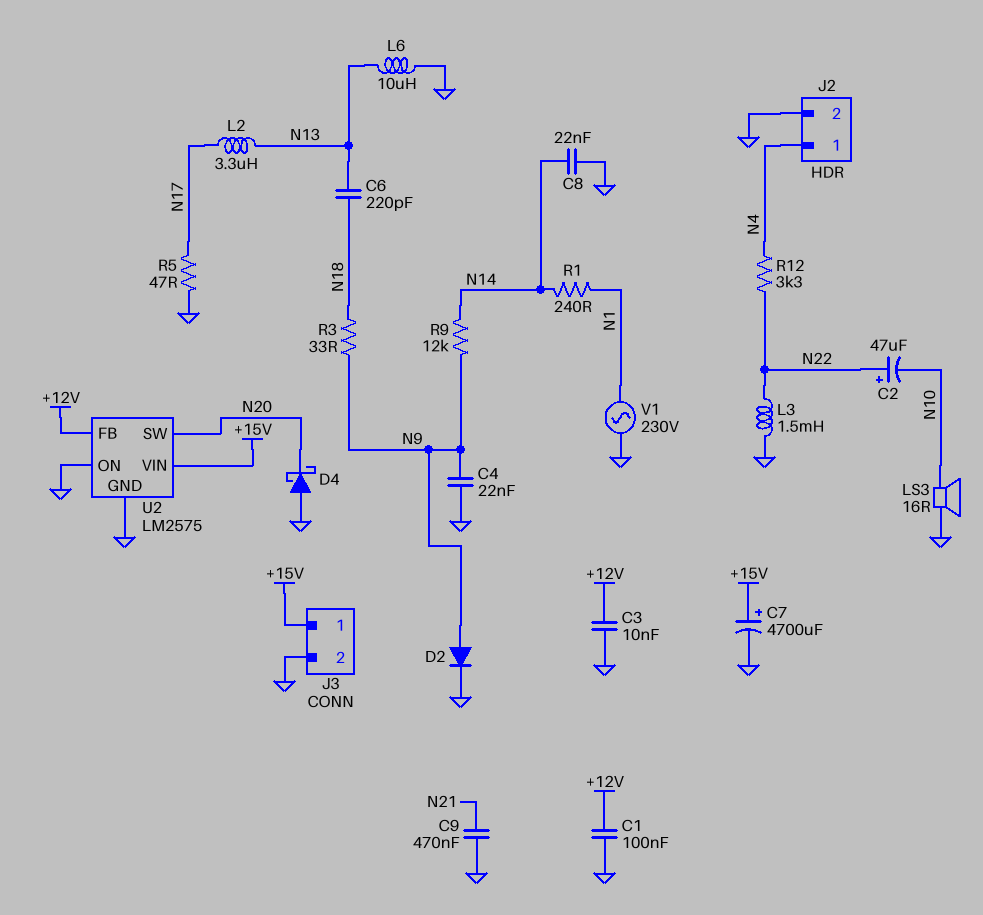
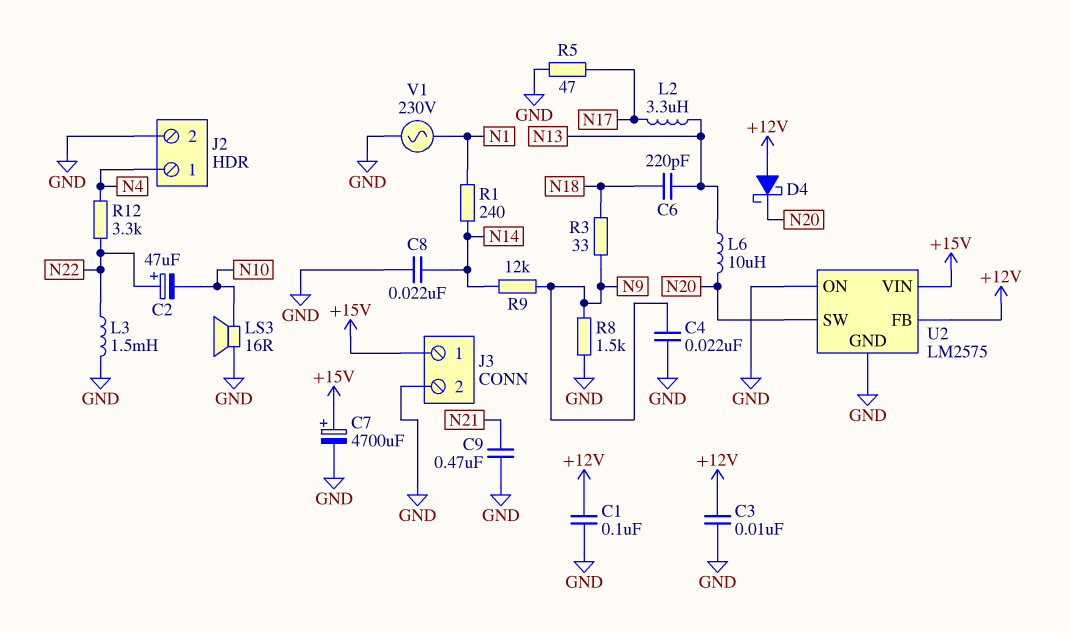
D2: diode (A N9, K GND) -> none
D4: schottky (A GND, K N20) -> schottky (A +12V, K N20)
L6: 10uH (GND, N13) -> 10uH (N13, N20)
R8: none -> 1.5k (GND, N9)

